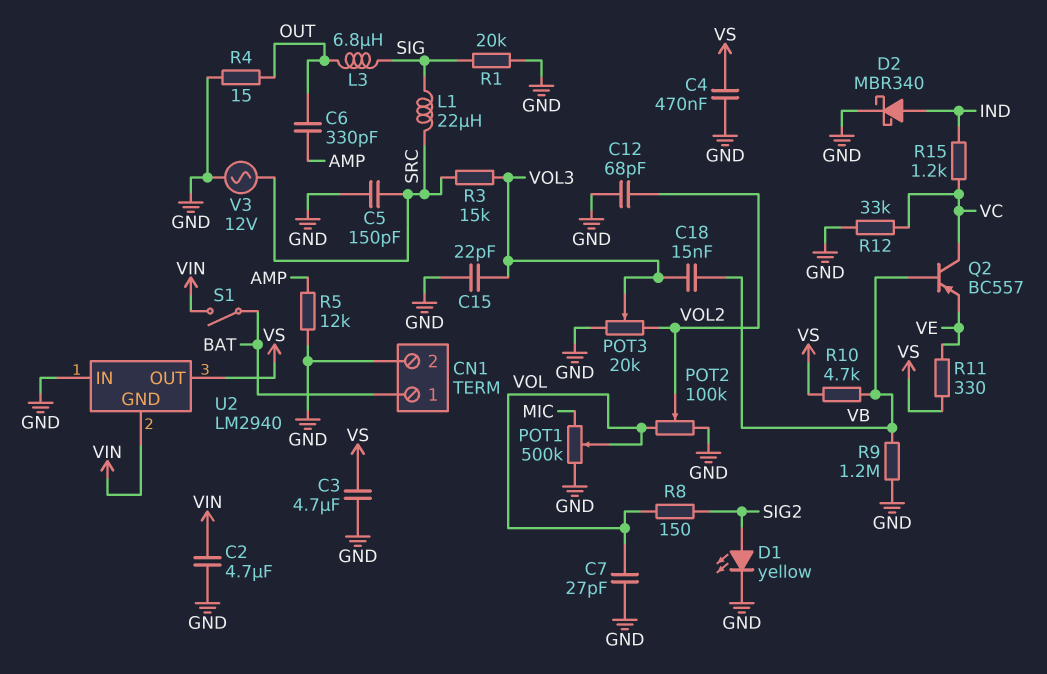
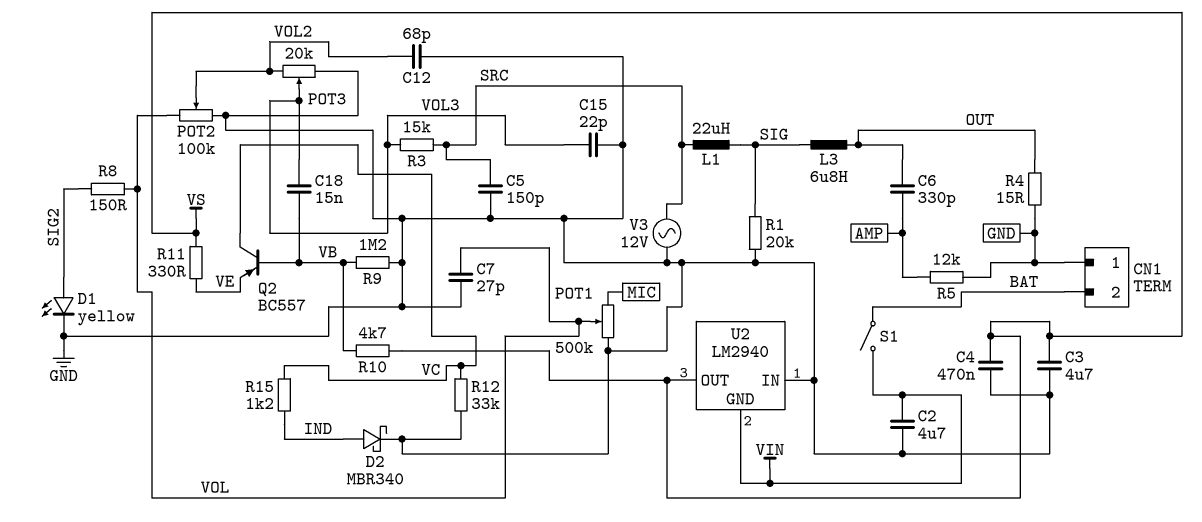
CN1 pin 1: BAT -> GND
CN1 pin 2: GND -> BAT

